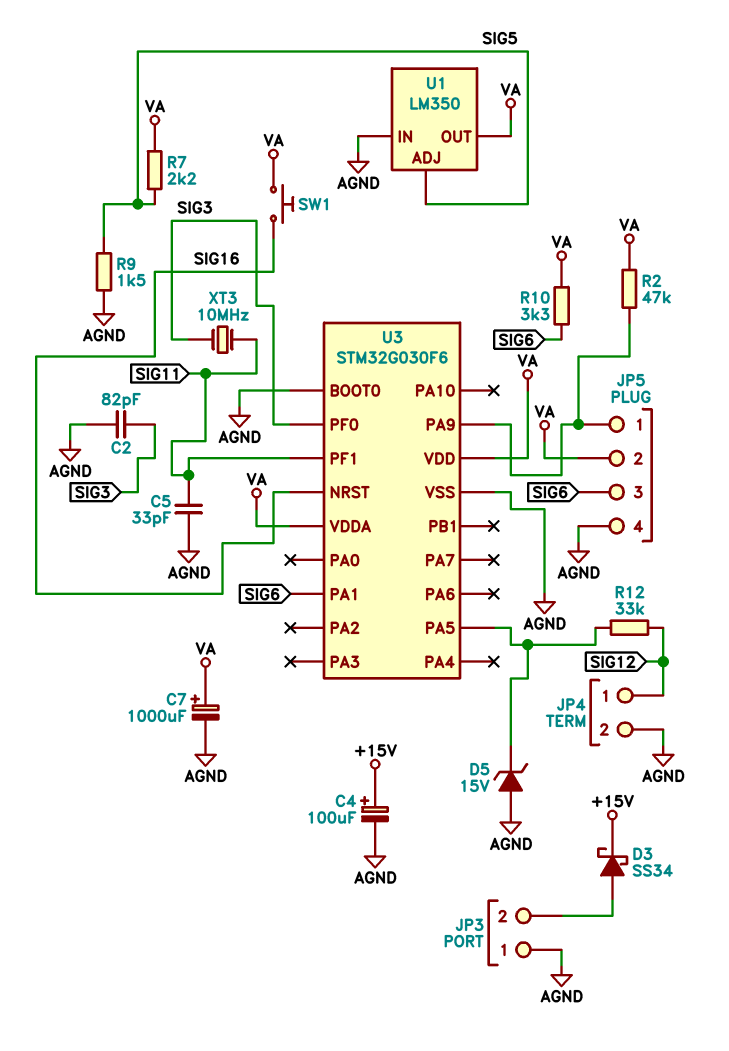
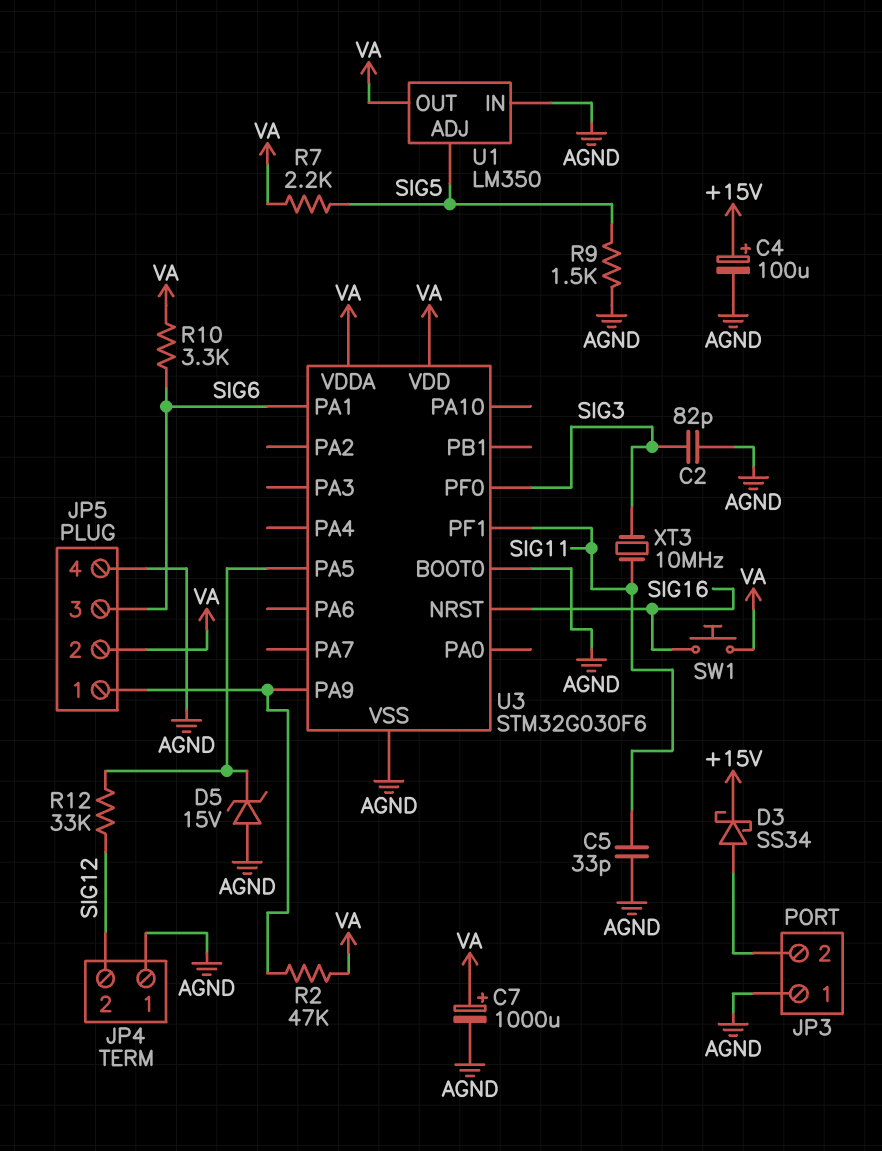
JP4 pin 1: SIG12 -> AGND
JP4 pin 2: AGND -> SIG12

